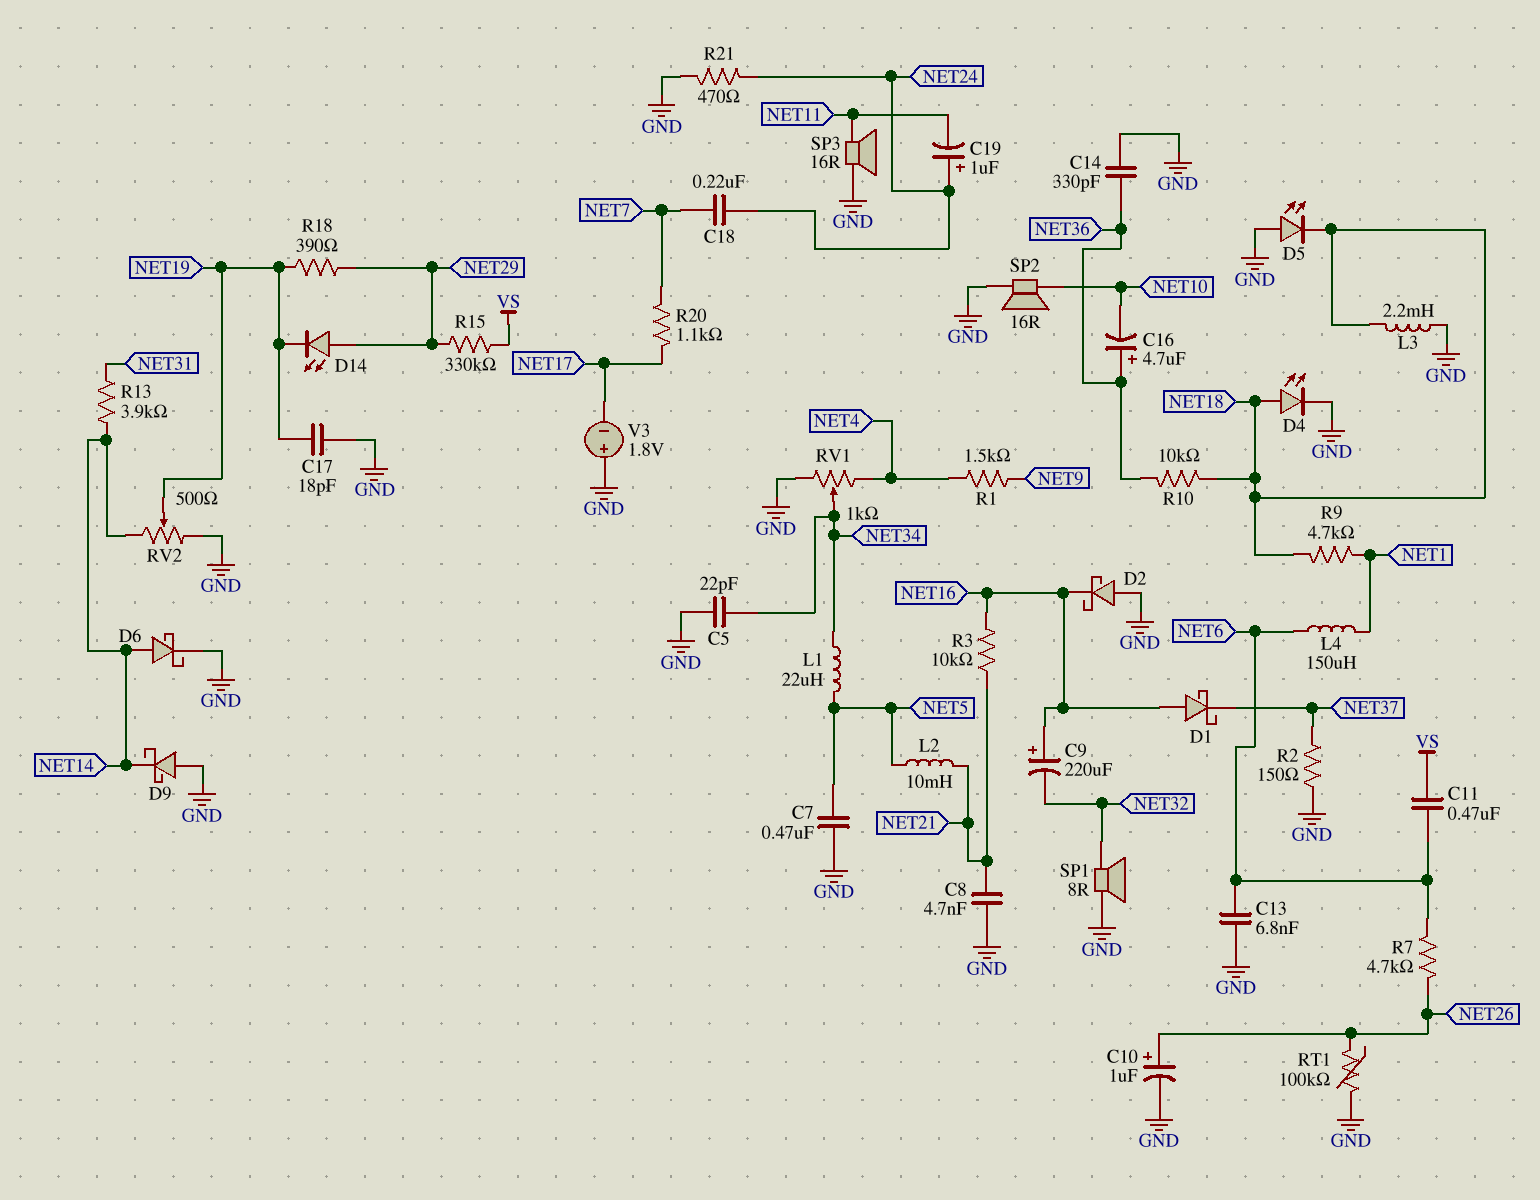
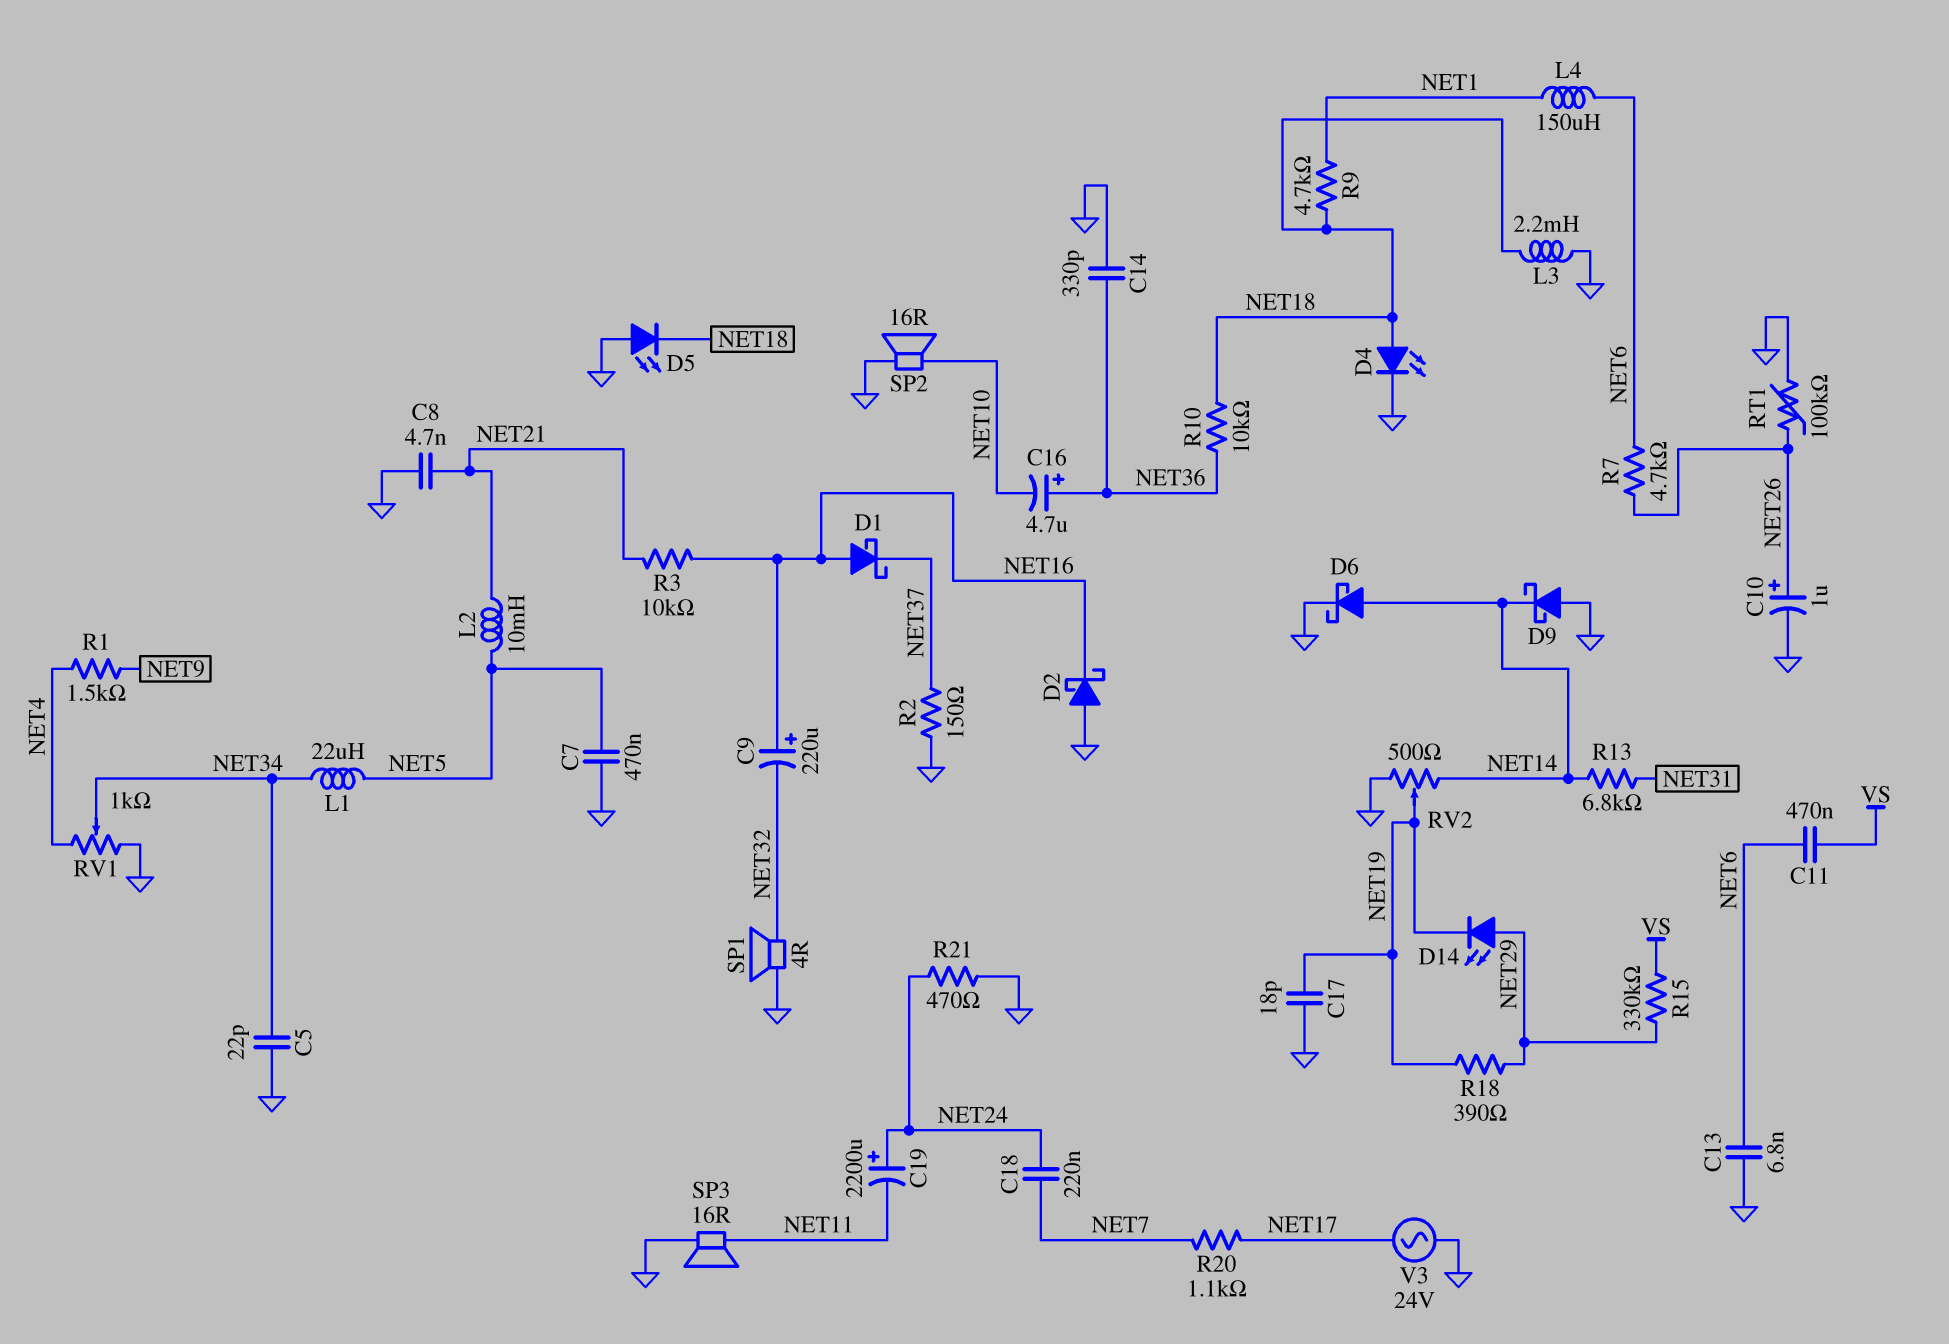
C19: 1uF (plus NET24, minus NET11) -> 2200uF (plus NET24, minus NET11)
R13: 3.9k (NET14, NET31) -> 6.8k (NET14, NET31)
SP1: speaker 8R (GND, NET32) -> speaker 4R (GND, NET32)
V3: 1.8V (plus GND, minus NET17) -> AC 24V (GND, NET17)

